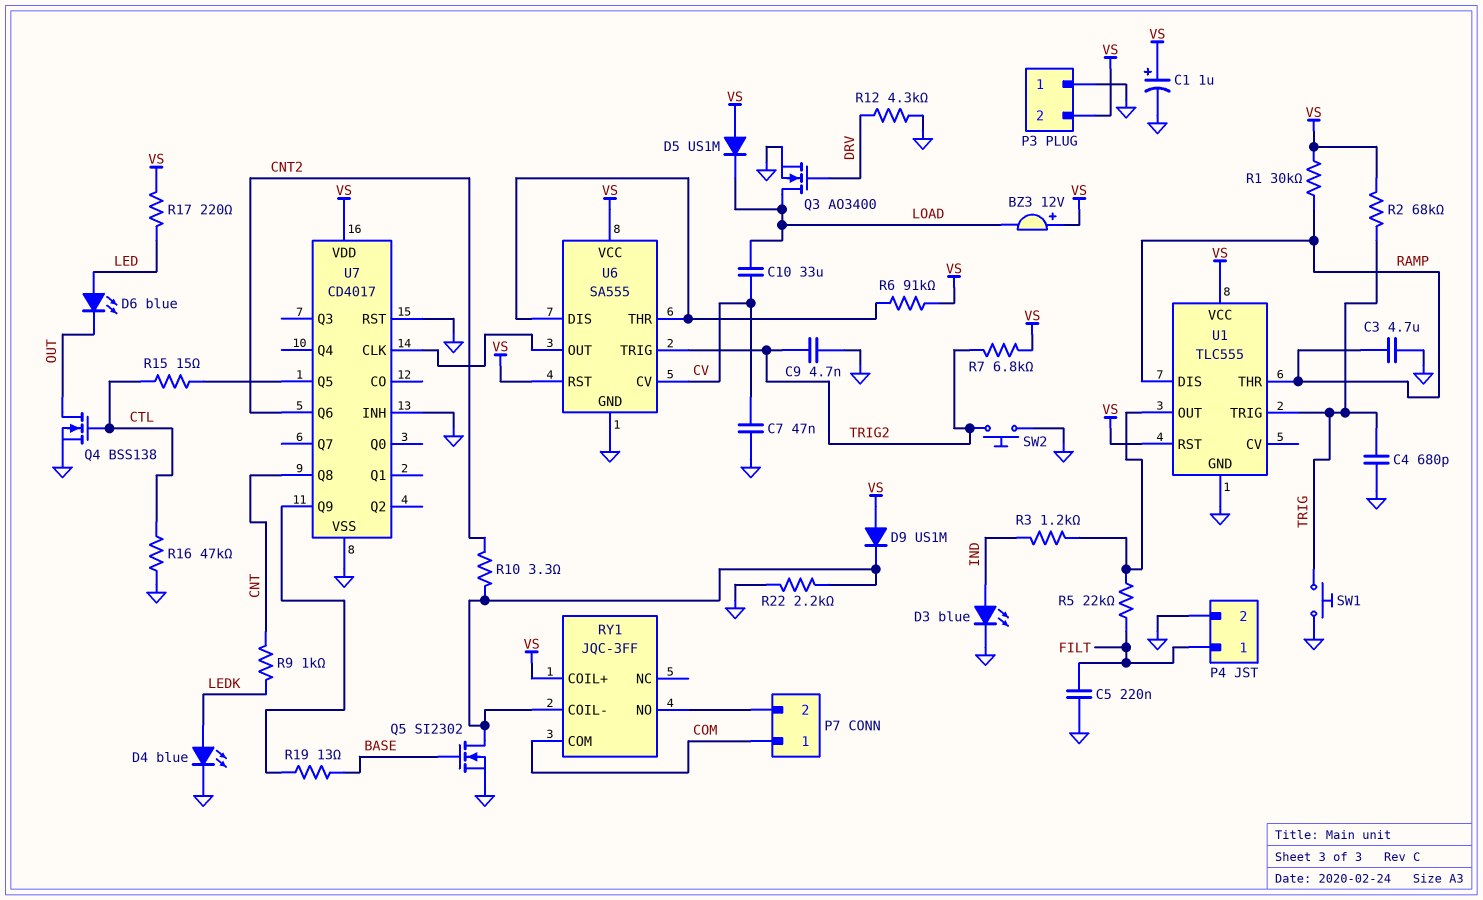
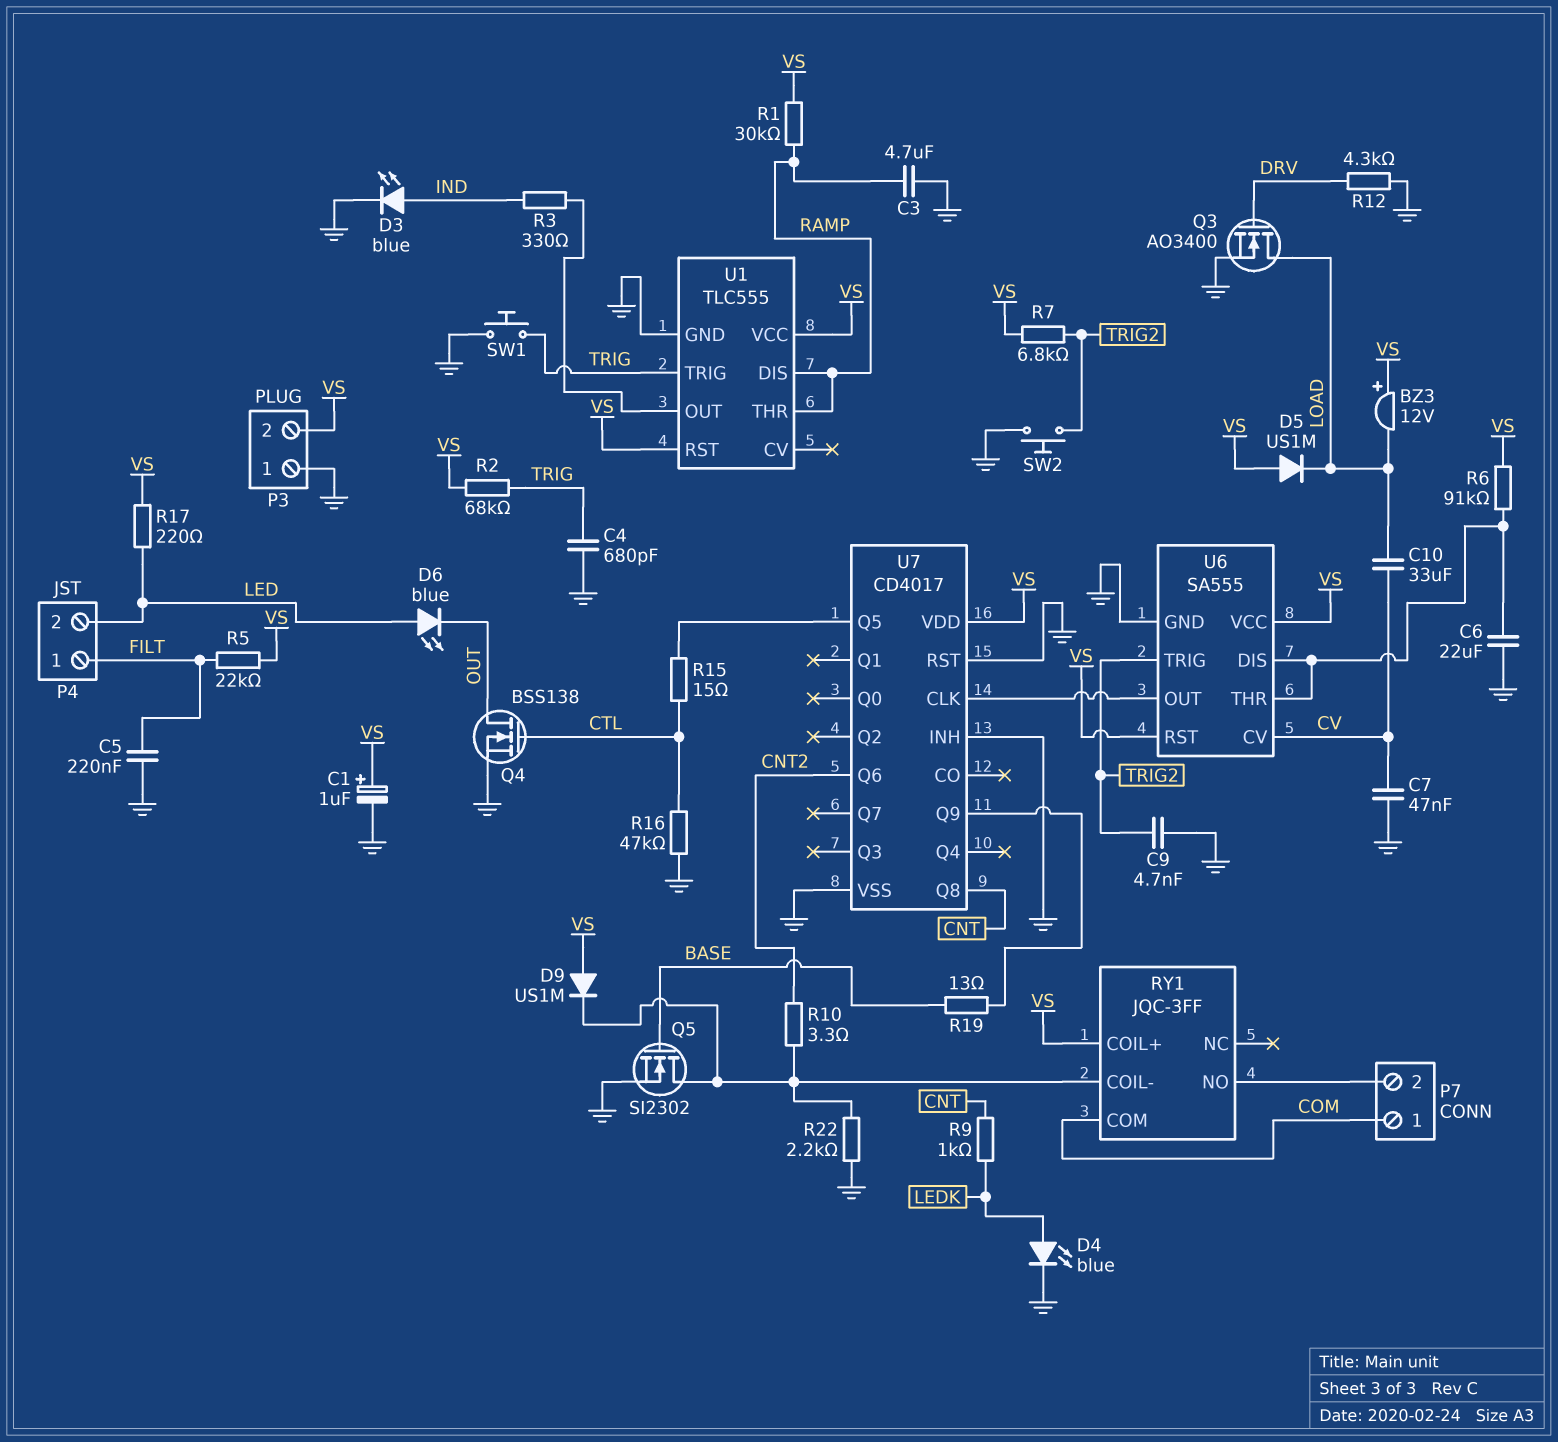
C6: none -> 22uF (GND, U6/DIS)
P4 pin 2: GND -> LED
R3: 1.2k (IND, U1/OUT) -> 330 (IND, U1/OUT)
R5: 22k (FILT, U1/OUT) -> 22k (FILT, VS)

